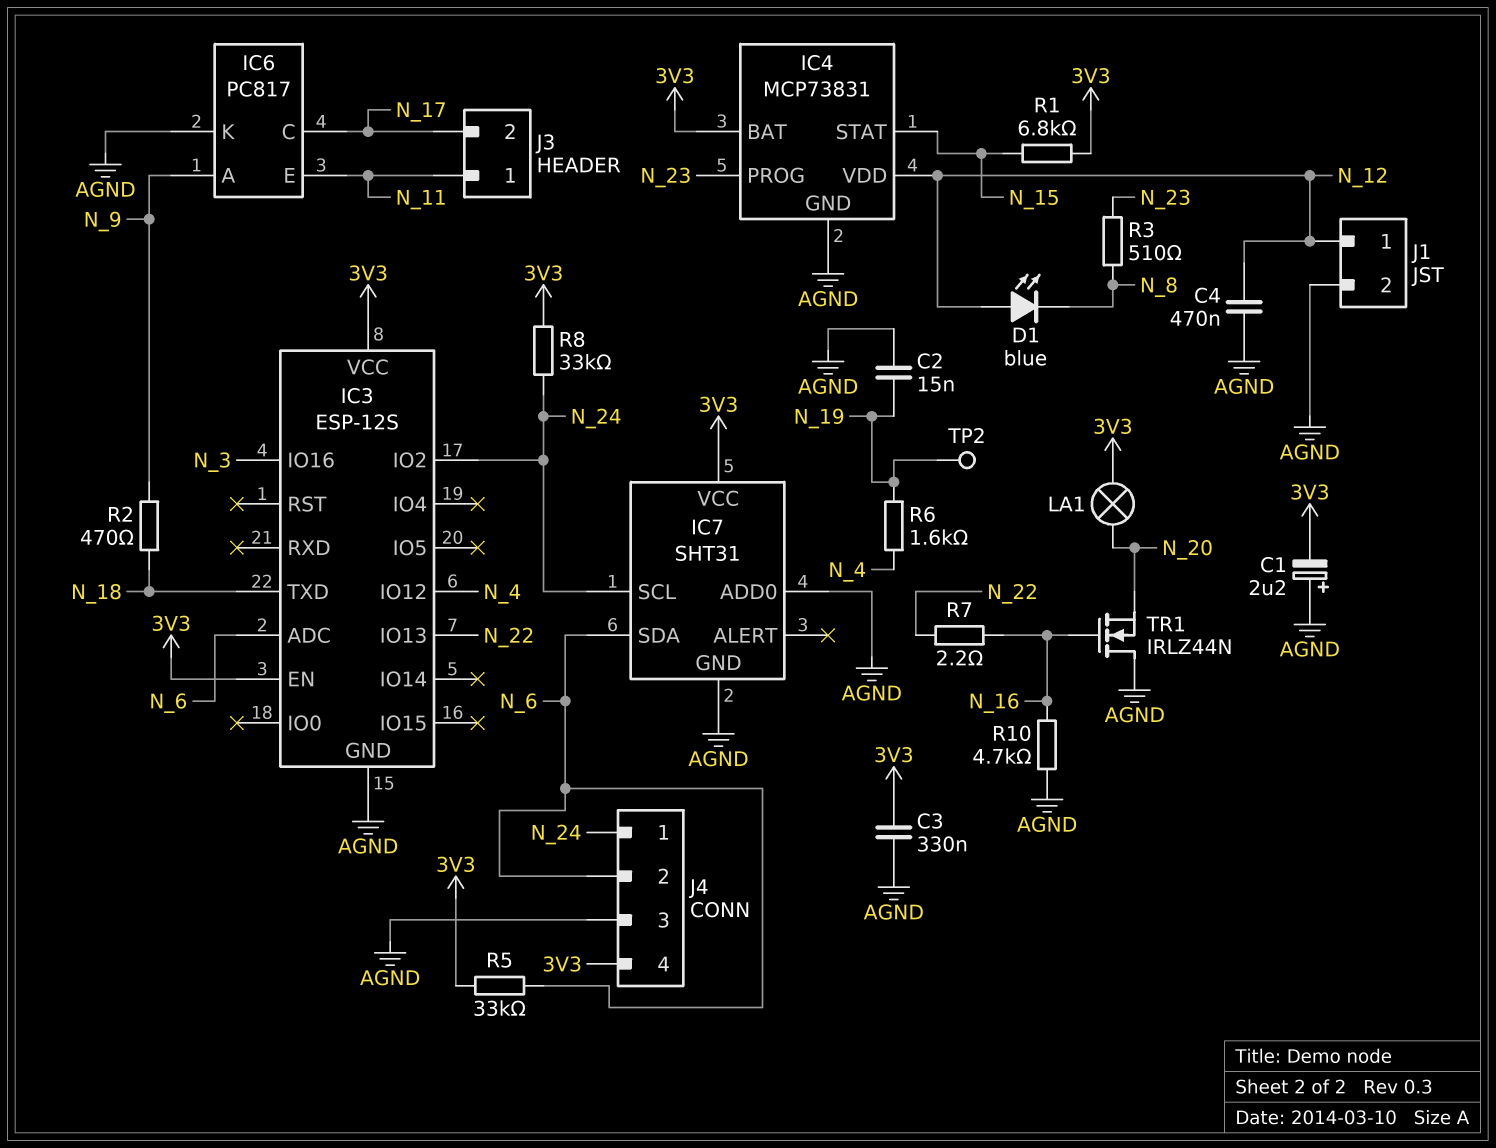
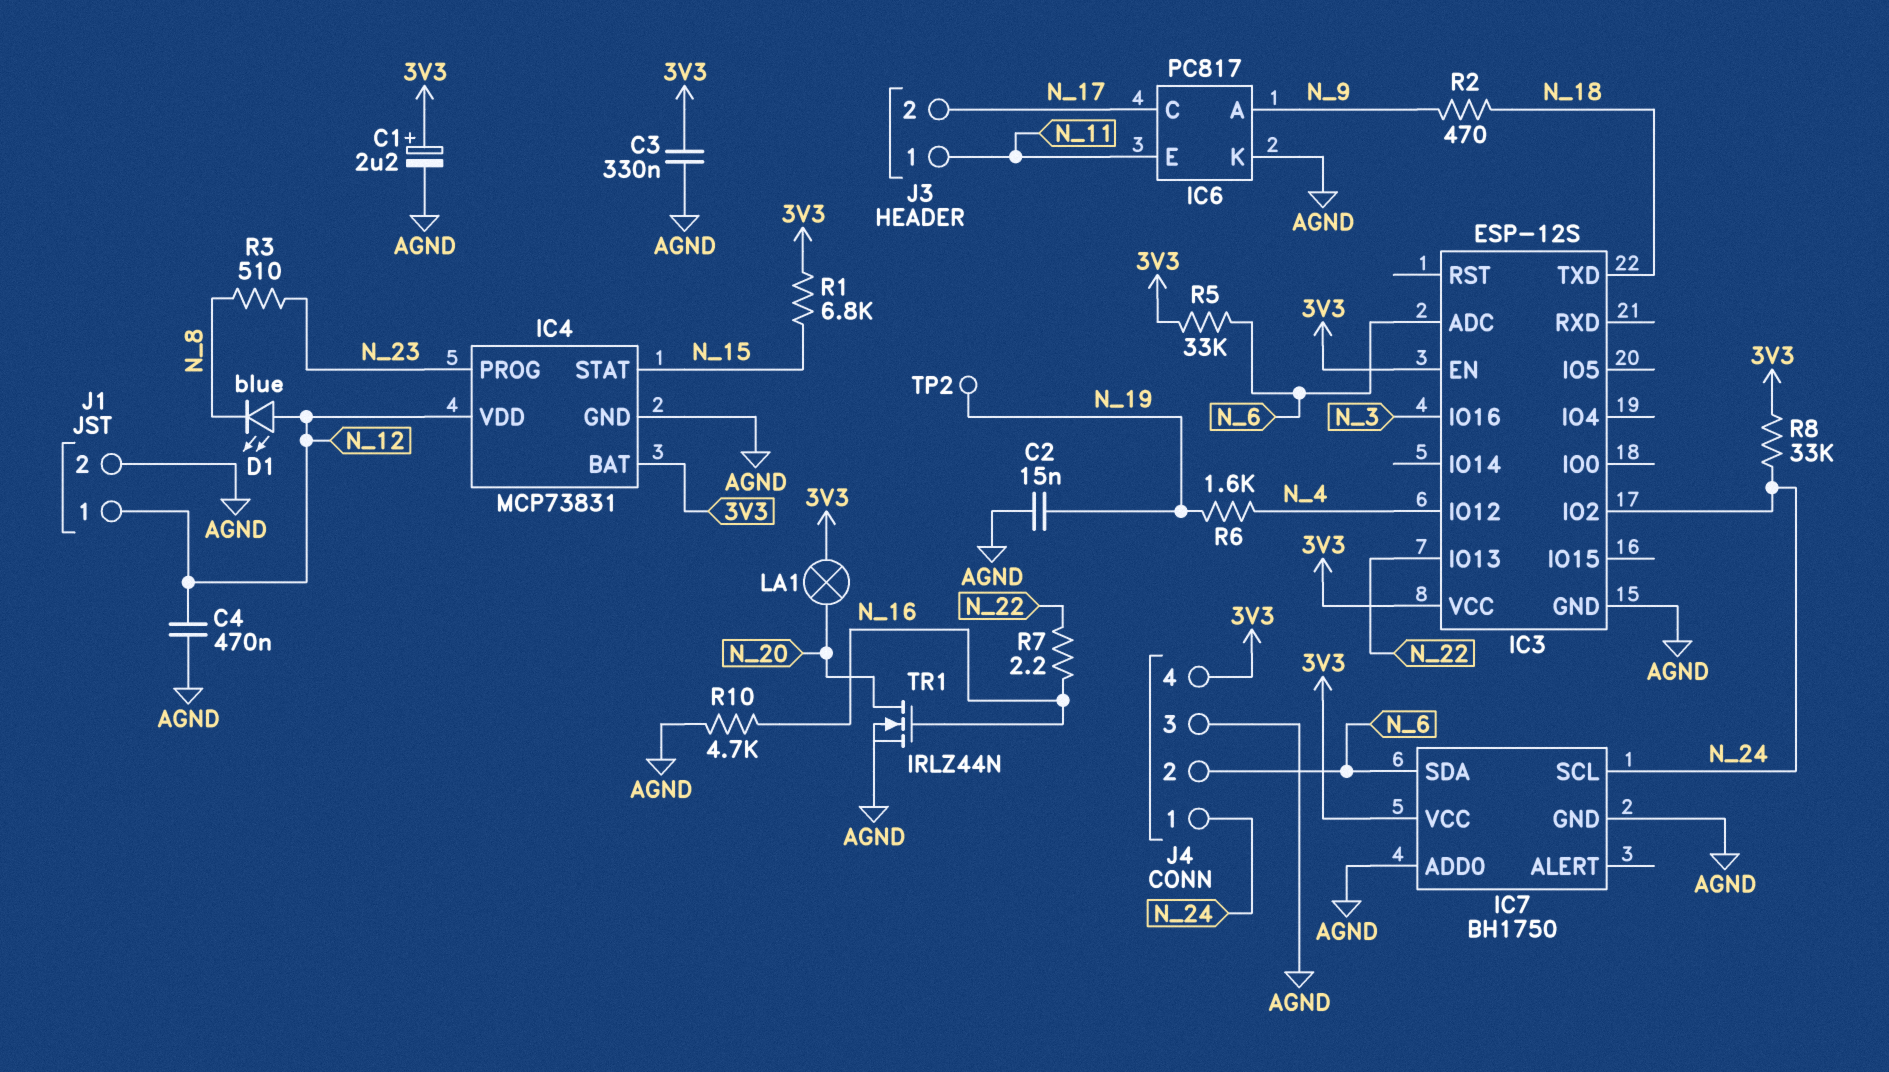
C1: 2.2uF (plus AGND, minus 3V3) -> 2.2uF (plus 3V3, minus AGND)
IC7: SHT31 -> BH1750
TR1: NMOS IRLZ44N (G N_16, D AGND, S N_20) -> NMOS IRLZ44N (G N_16, D N_20, S AGND)

